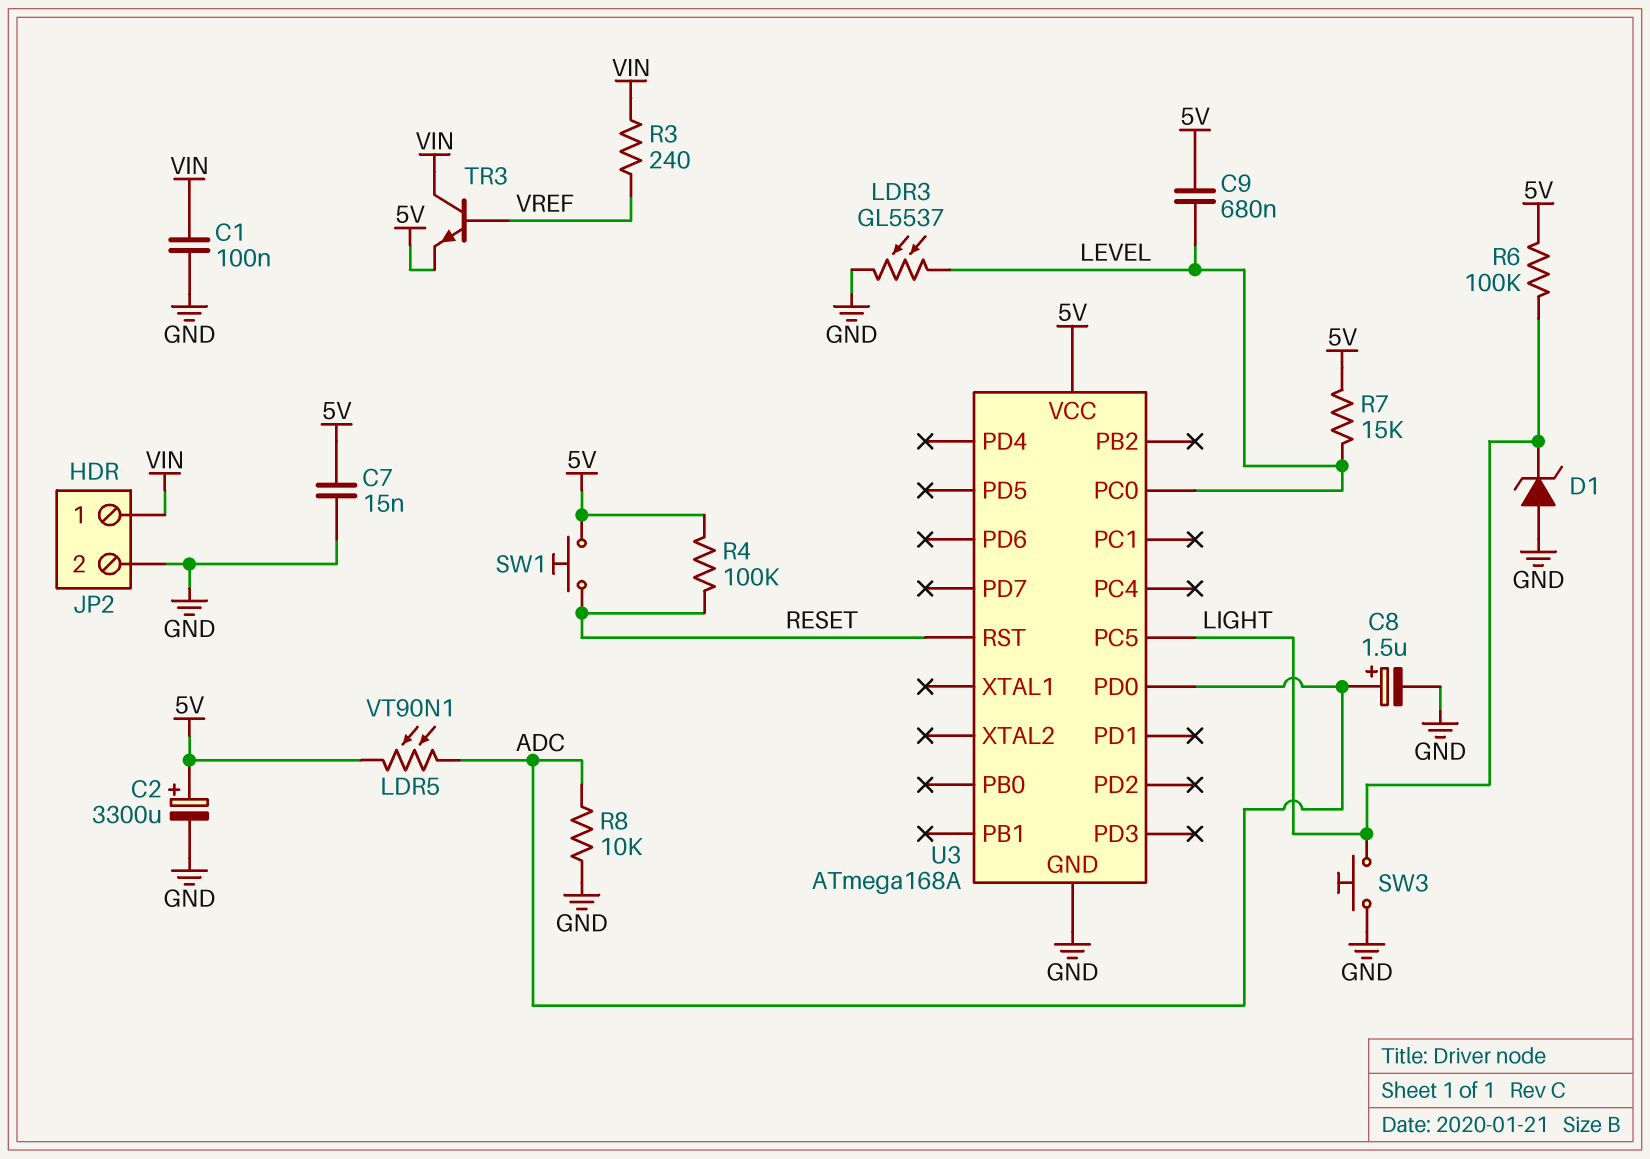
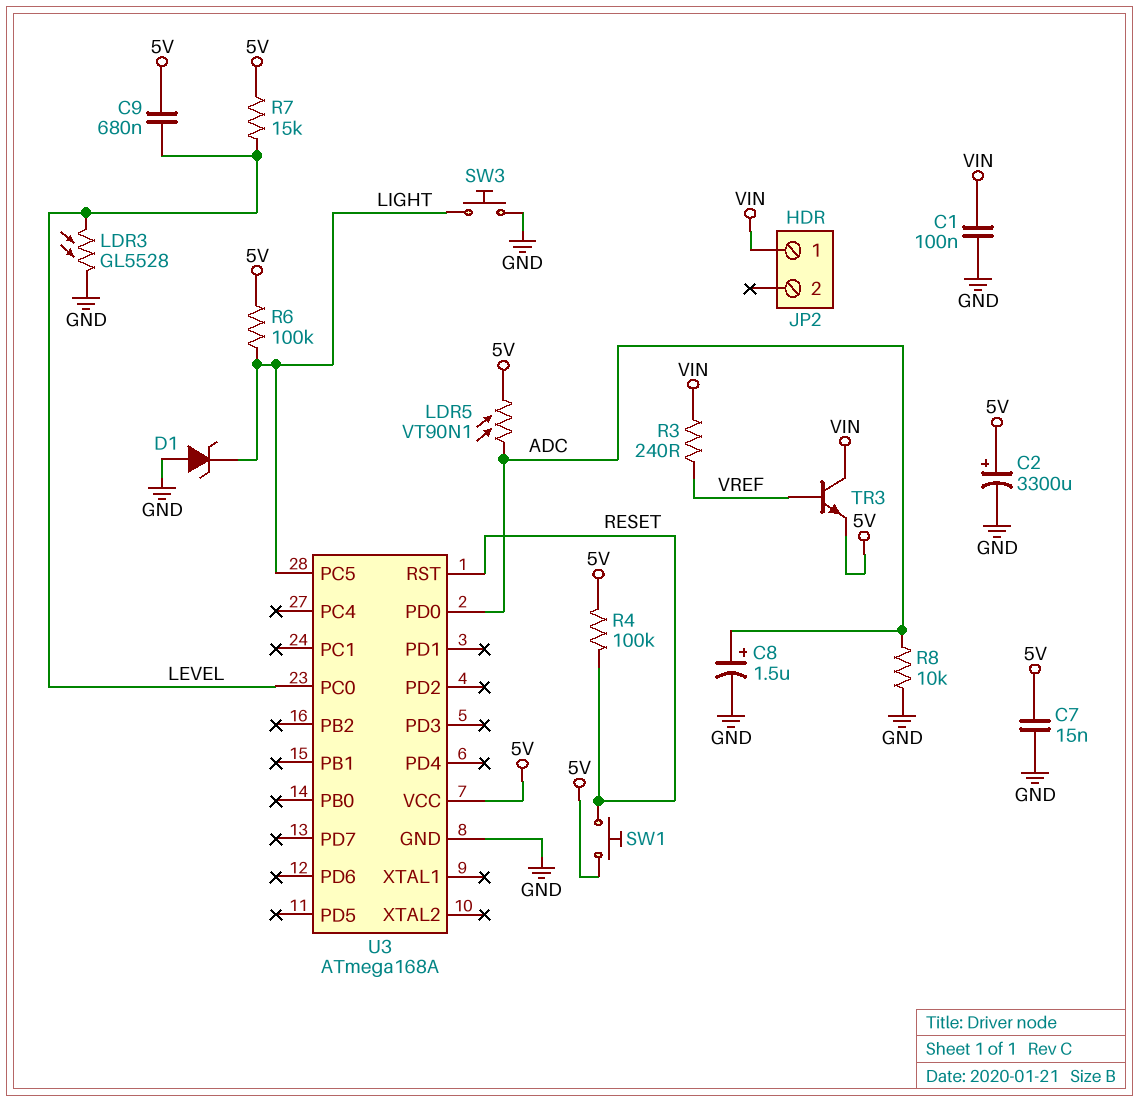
JP2 pin 2: GND -> none
LDR3: GL5537 (GND, LEVEL) -> GL5528 (GND, LEVEL)

